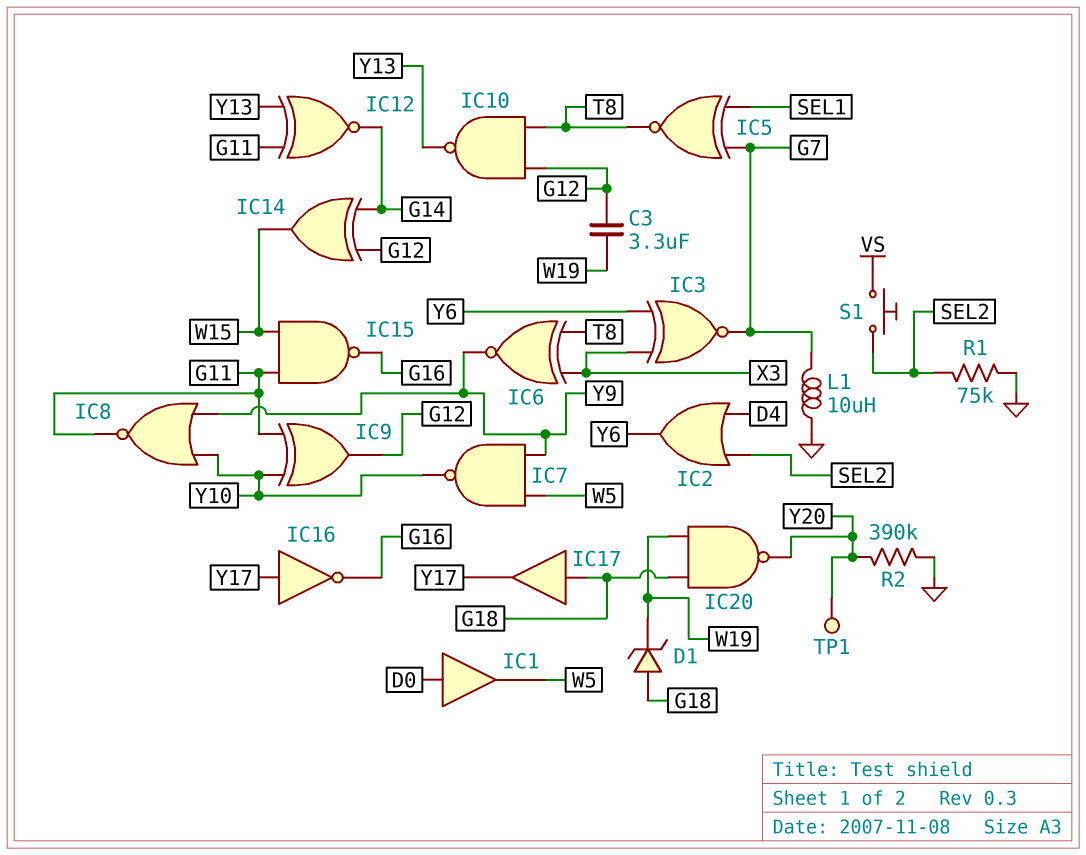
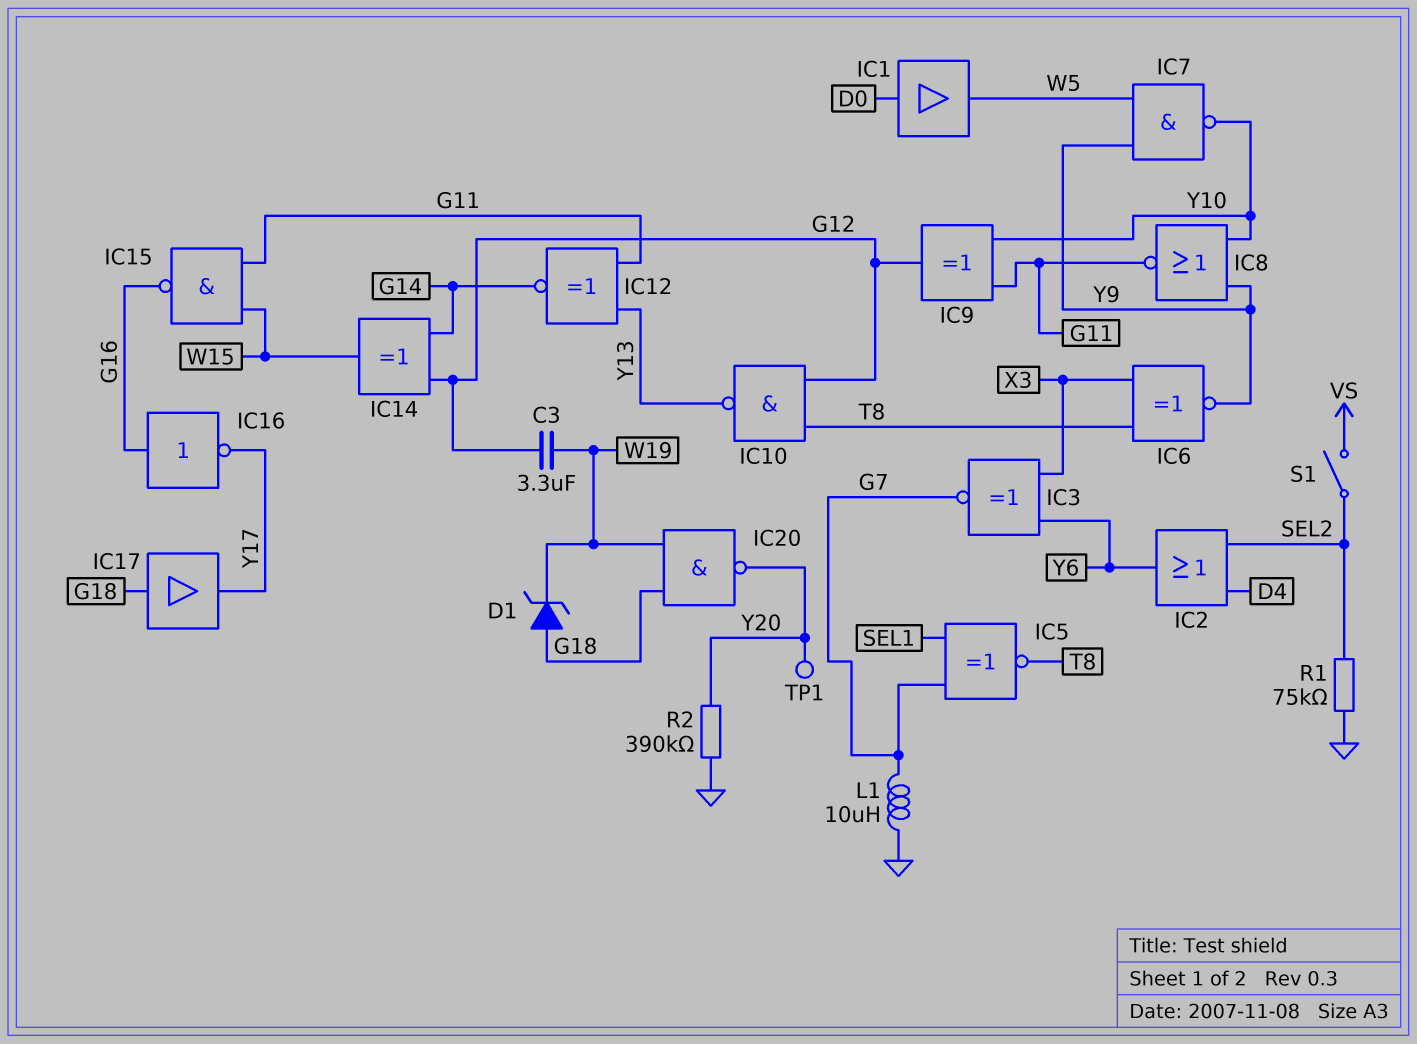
IC16: NOT (in Y17, out G16) -> NOT (in G16, out Y17)
S1: button (SEL2, VS) -> switch (SEL2, VS)

